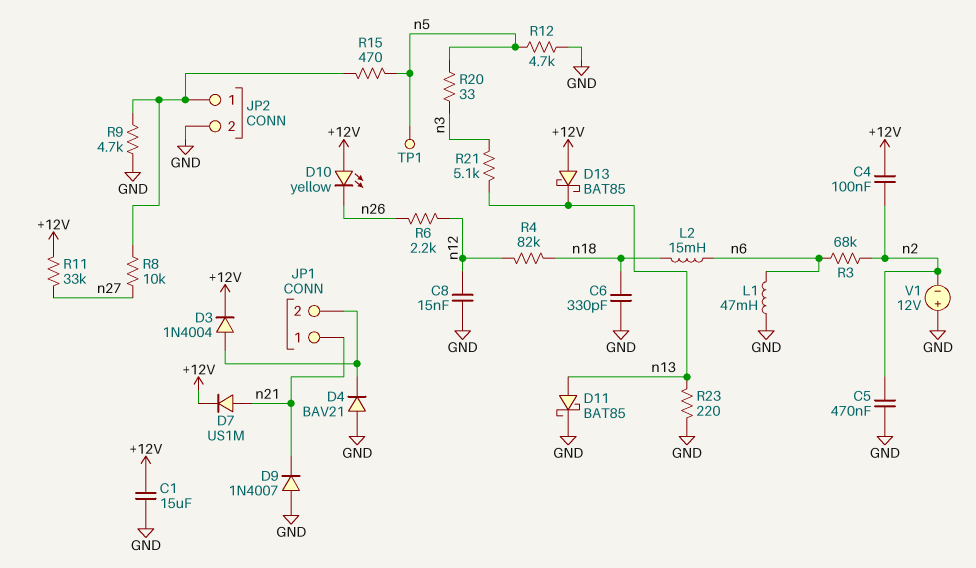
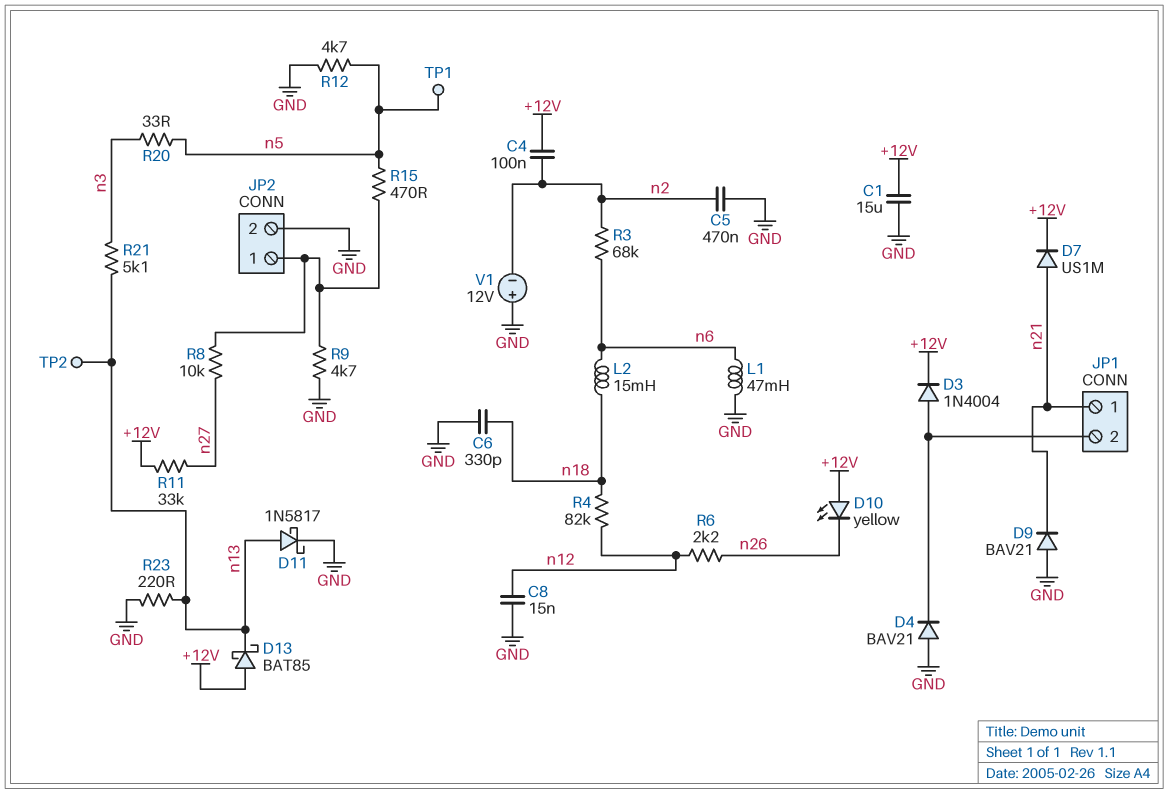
D9: diode 1N4007 (A GND, K n21) -> diode BAV21 (A GND, K n21)
D11: schottky BAT85 (A n13, K GND) -> schottky 1N5817 (A n13, K GND)
TP2: none -> test point (n13)

